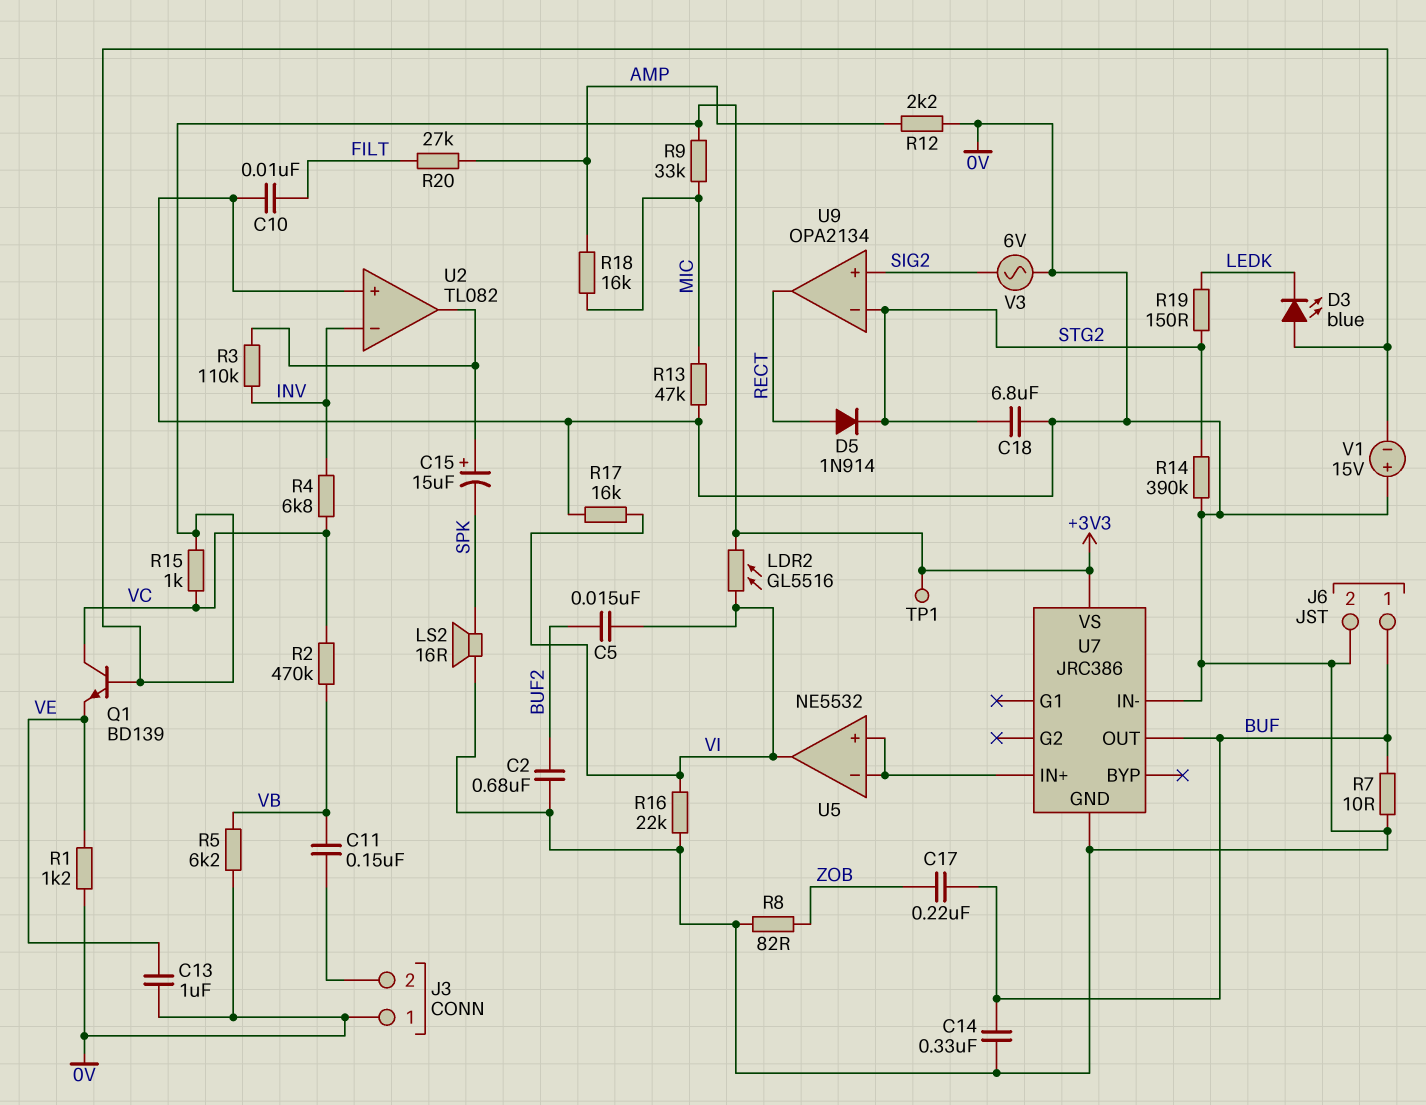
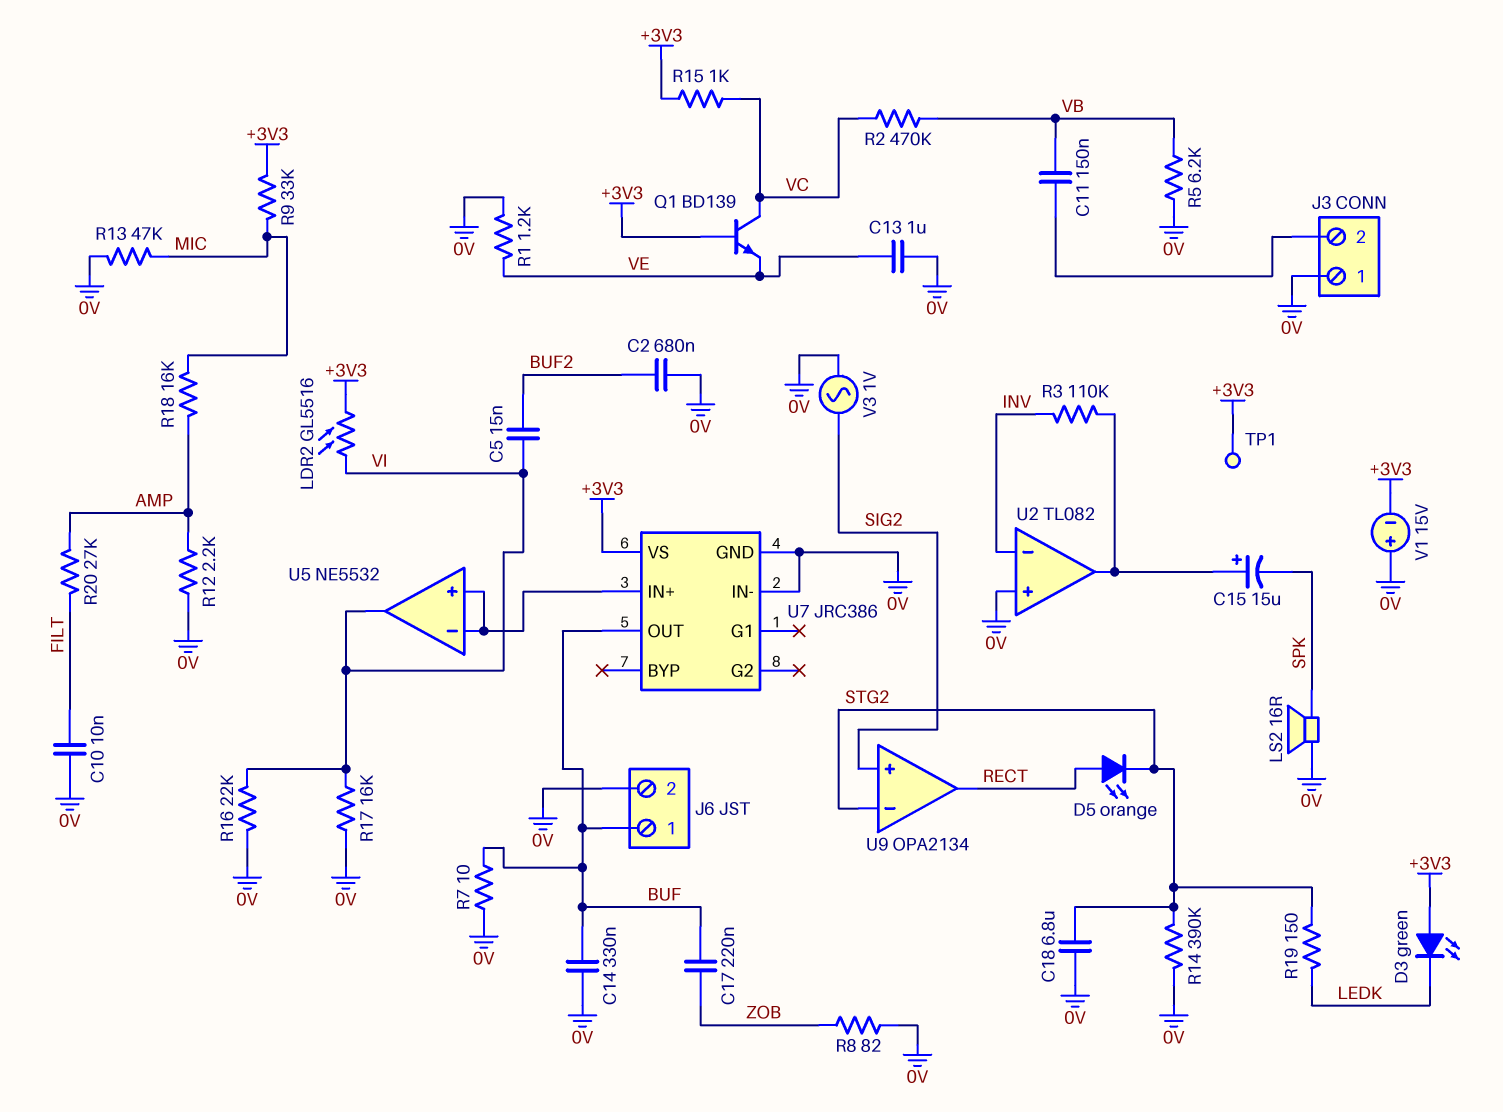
D3: LED blue (A +3V3, K LEDK) -> LED green (A +3V3, K LEDK)
D5: diode 1N914 (A RECT, K STG2) -> LED orange (A RECT, K STG2)
R4: 6.8k (INV, VC) -> none
V3: AC 6V (0V, SIG2) -> AC 1V (0V, SIG2)

